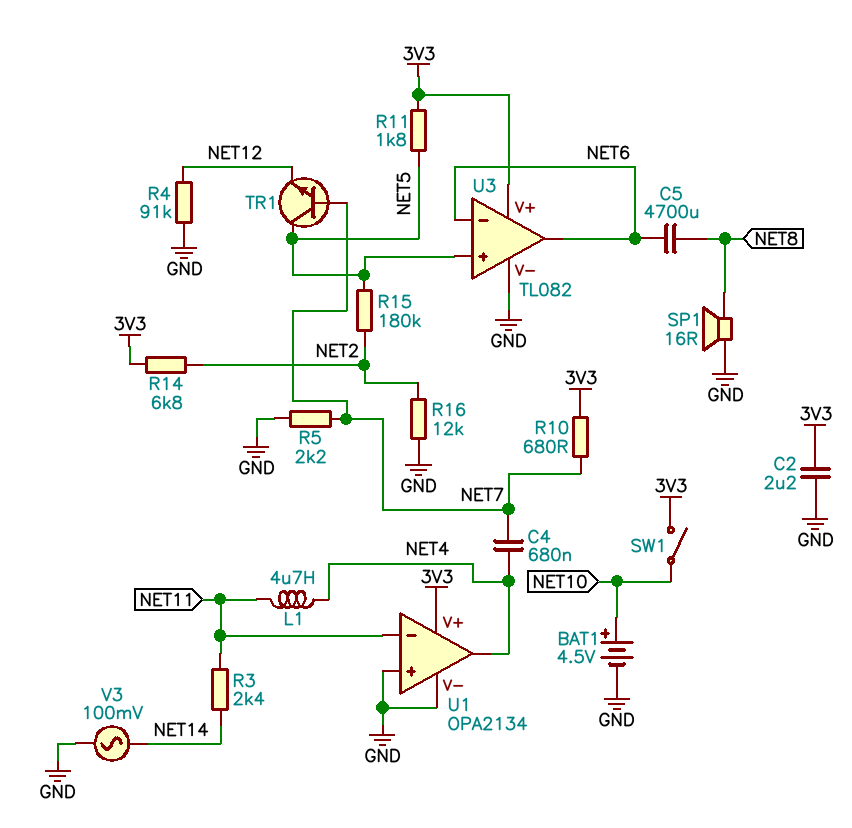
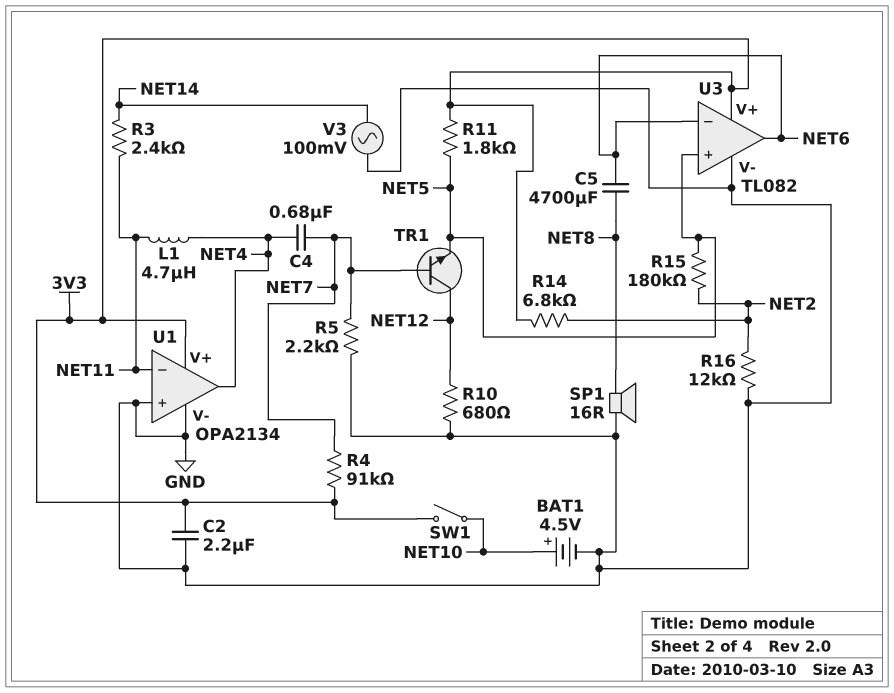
R4: 91k (GND, NET12) -> 91k (3V3, NET7)
R10: 680 (3V3, NET7) -> 680 (GND, NET12)
TR1: NPN (B NET7, C NET5, E NET12) -> NPN (B NET7, C NET12, E NET5)

